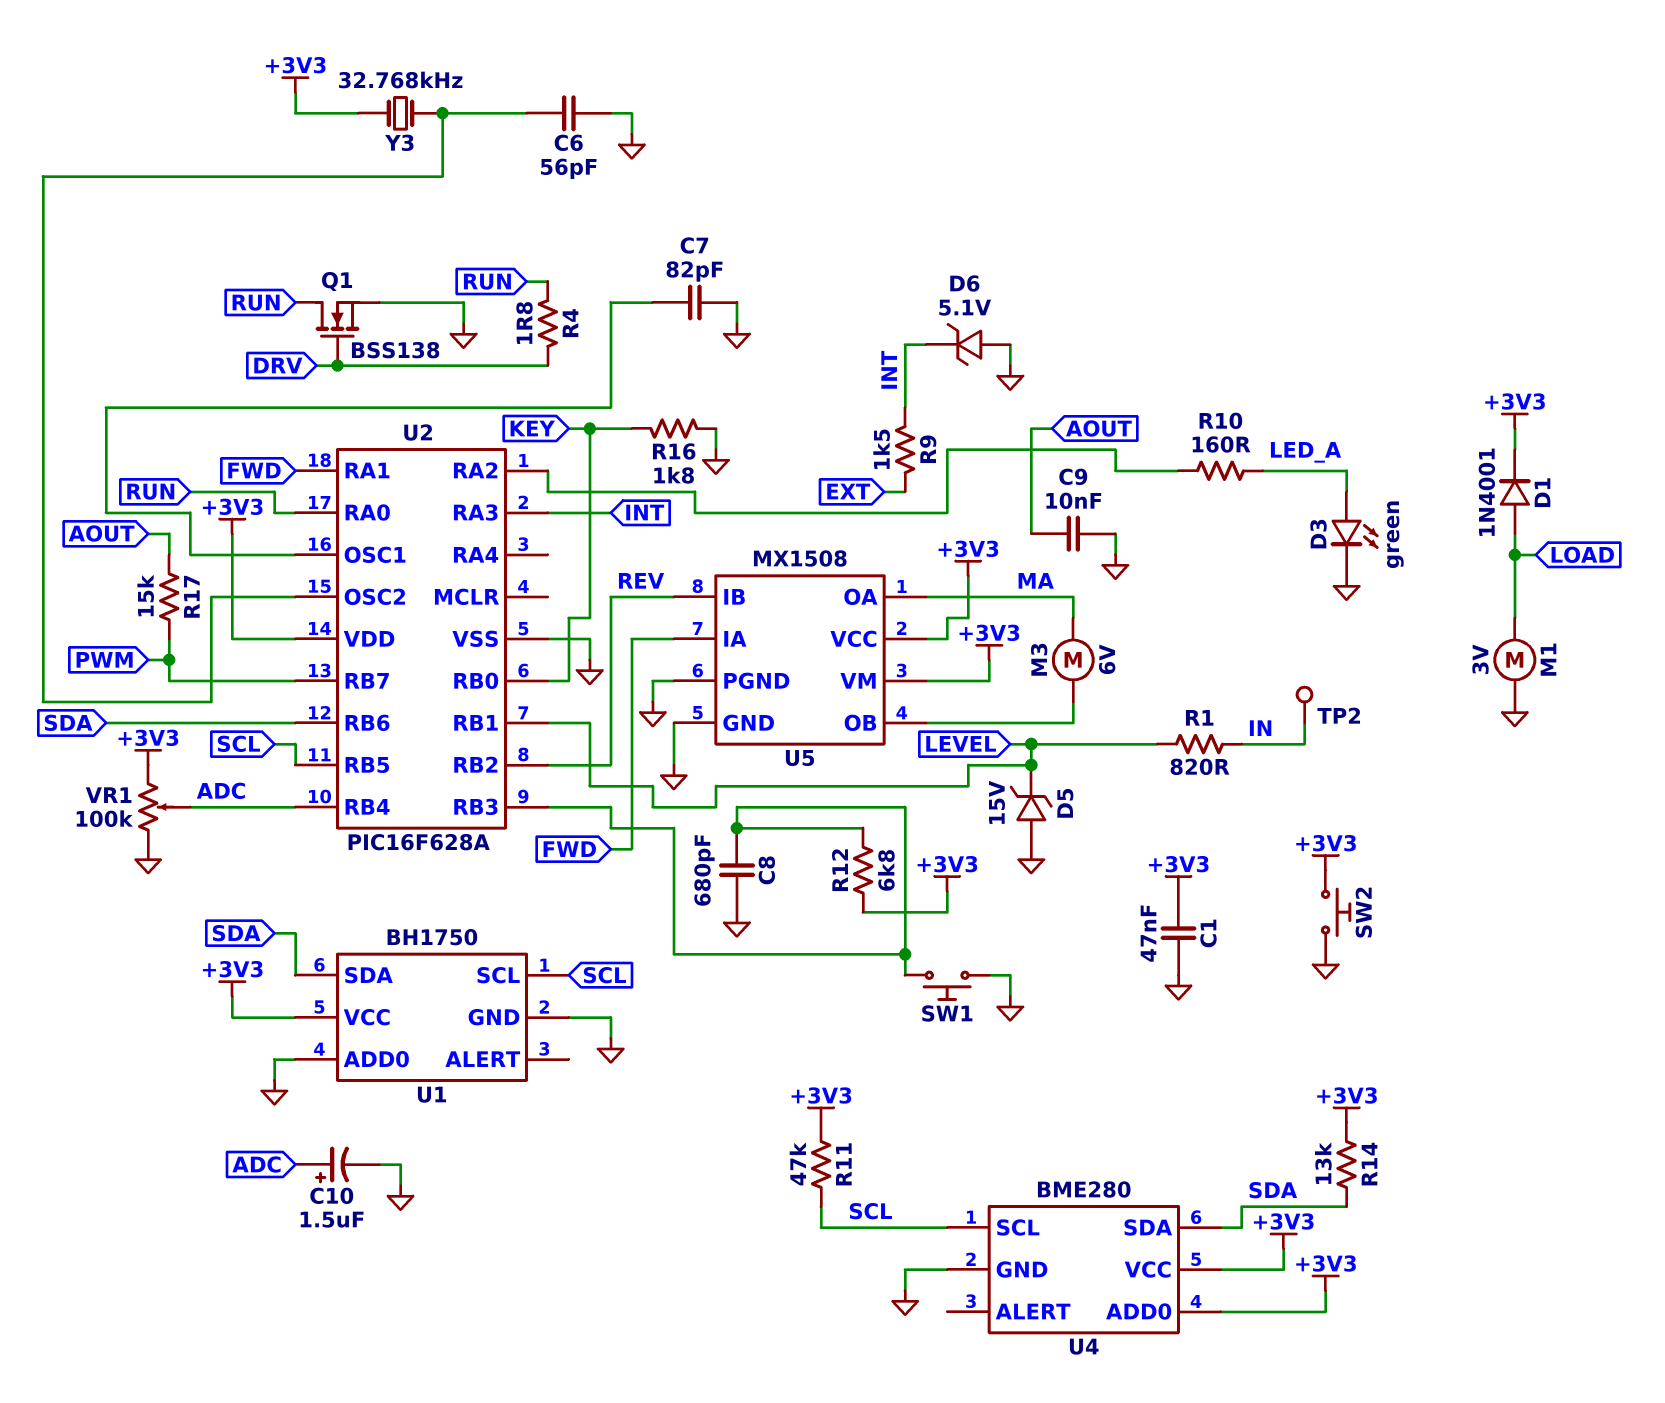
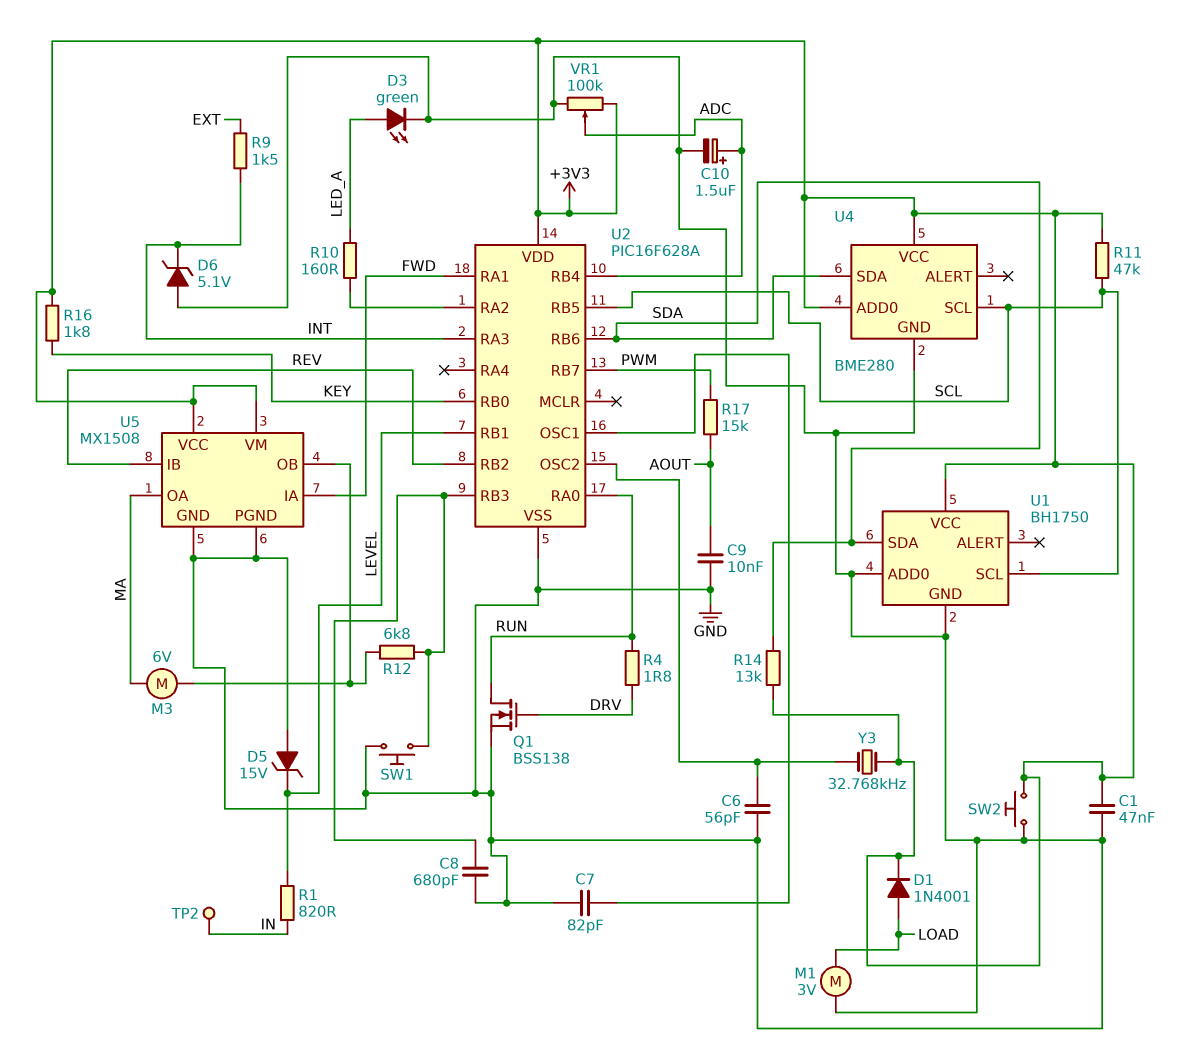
R12: 6.8k (+3V3, U2/RB3) -> 6.8k (U2/RB3, U5/OB)
R16: 1.8k (GND, KEY) -> 1.8k (+3V3, KEY)

